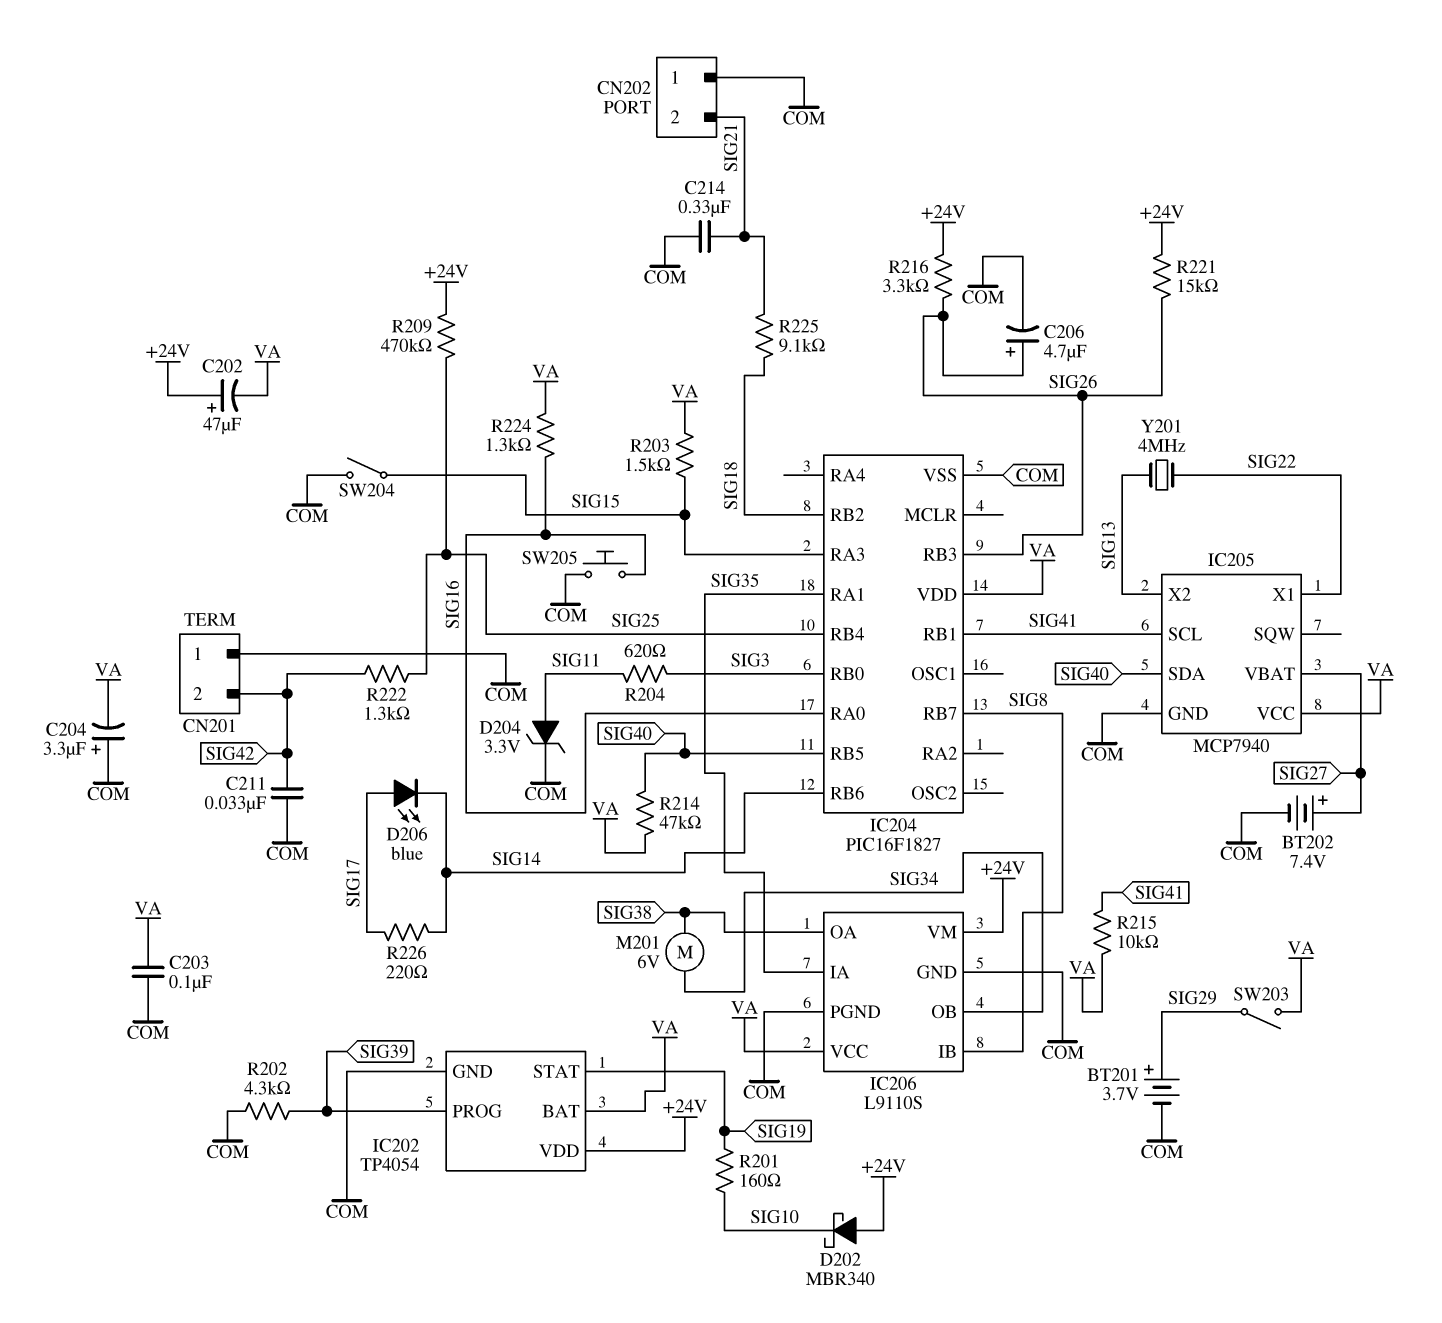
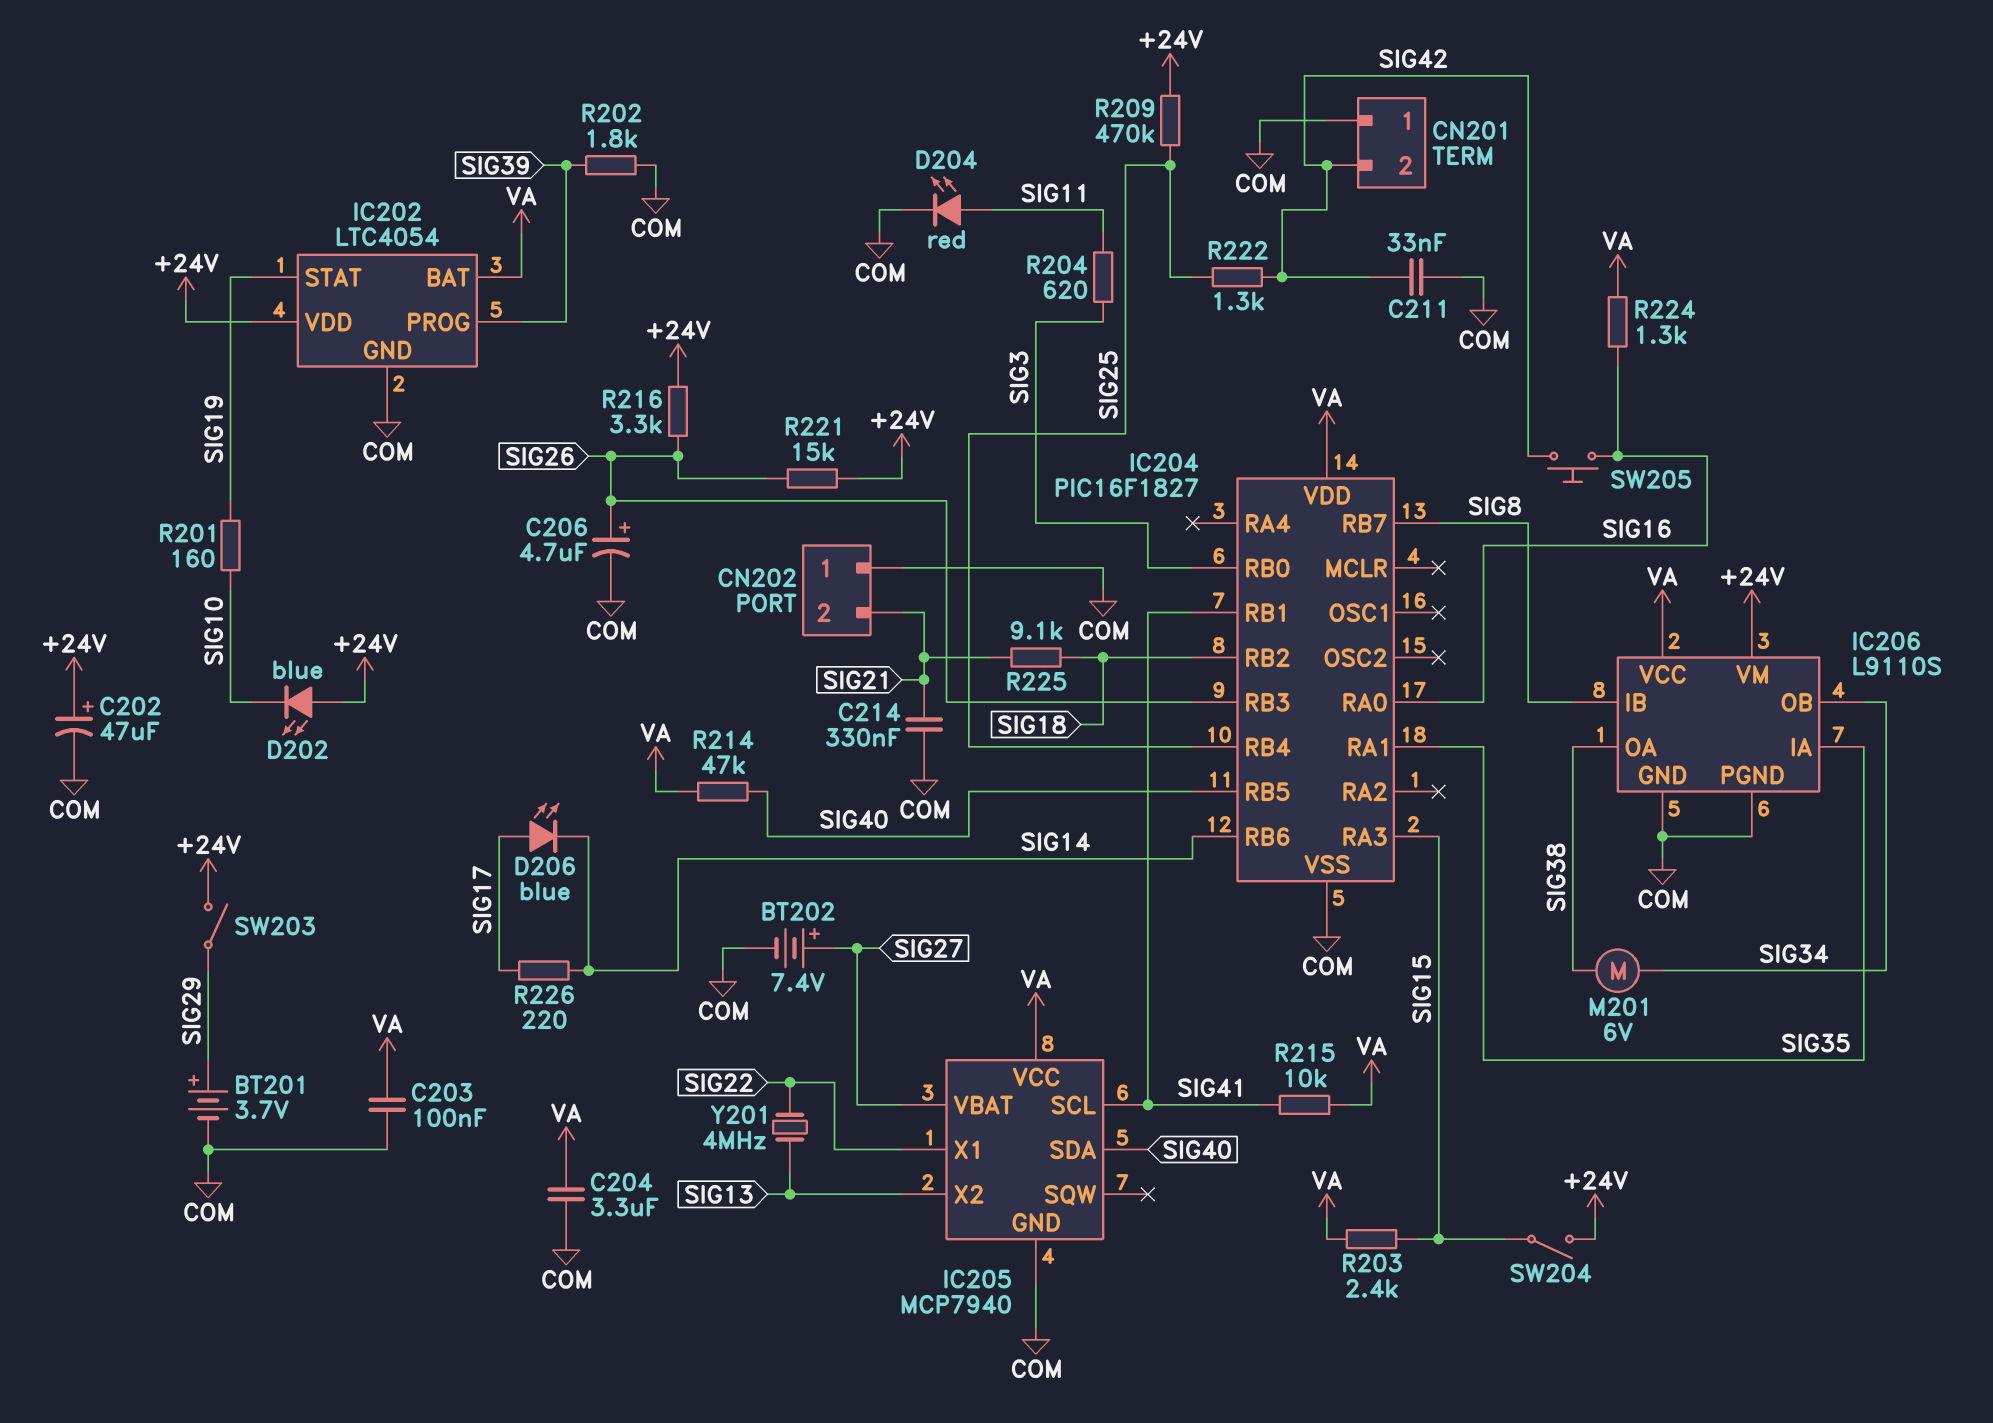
C202: 47uF (plus +24V, minus VA) -> 47uF (plus +24V, minus COM)
C204: 3.3uF (plus COM, minus VA) -> 3.3uF (COM, VA)
D202: schottky MBR340 (A +24V, K SIG10) -> LED blue (A +24V, K SIG10)
D204: zener 3.3V (A SIG11, K COM) -> LED red (A SIG11, K COM)
IC202: TP4054 -> LTC4054
R202: 4.3k (COM, SIG39) -> 1.8k (COM, SIG39)
R203: 1.5k (SIG15, VA) -> 2.4k (SIG15, VA)
SW203: switch (SIG29, VA) -> switch (+24V, SIG29)
SW204: switch (COM, SIG15) -> switch (+24V, SIG15)
SW205: button (COM, SIG16) -> button (SIG16, SIG42)

